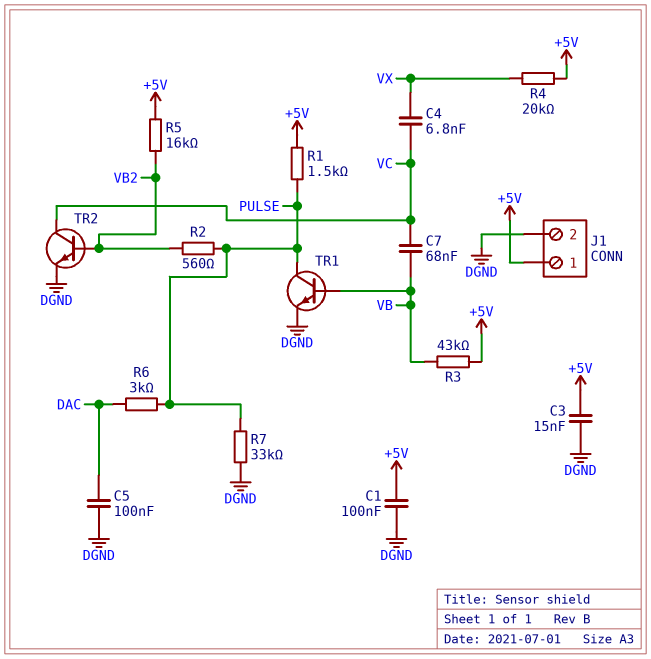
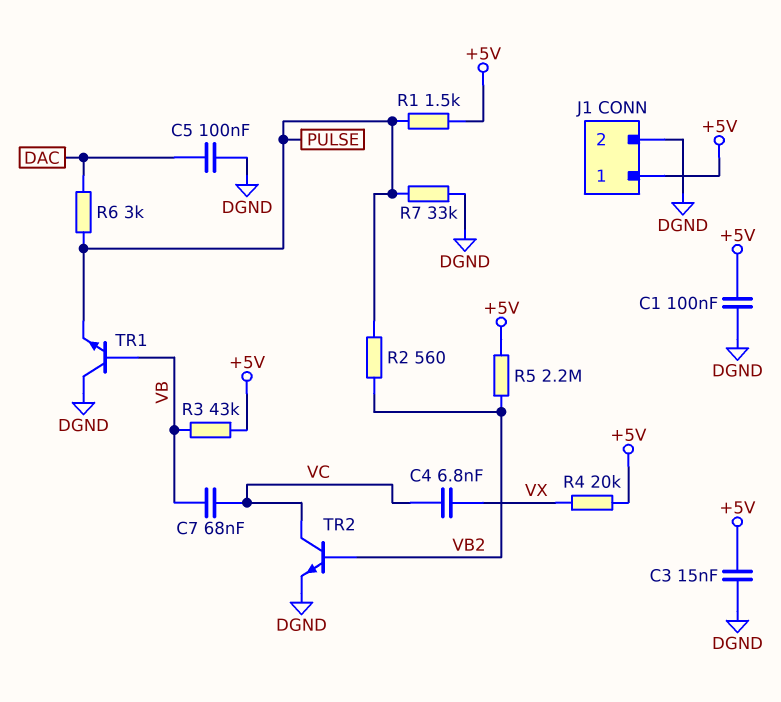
R5: 16k (+5V, VB2) -> 2.2M (+5V, VB2)
TR1: NPN (B VB, C PULSE, E DGND) -> NPN (B VB, C DGND, E PULSE)

